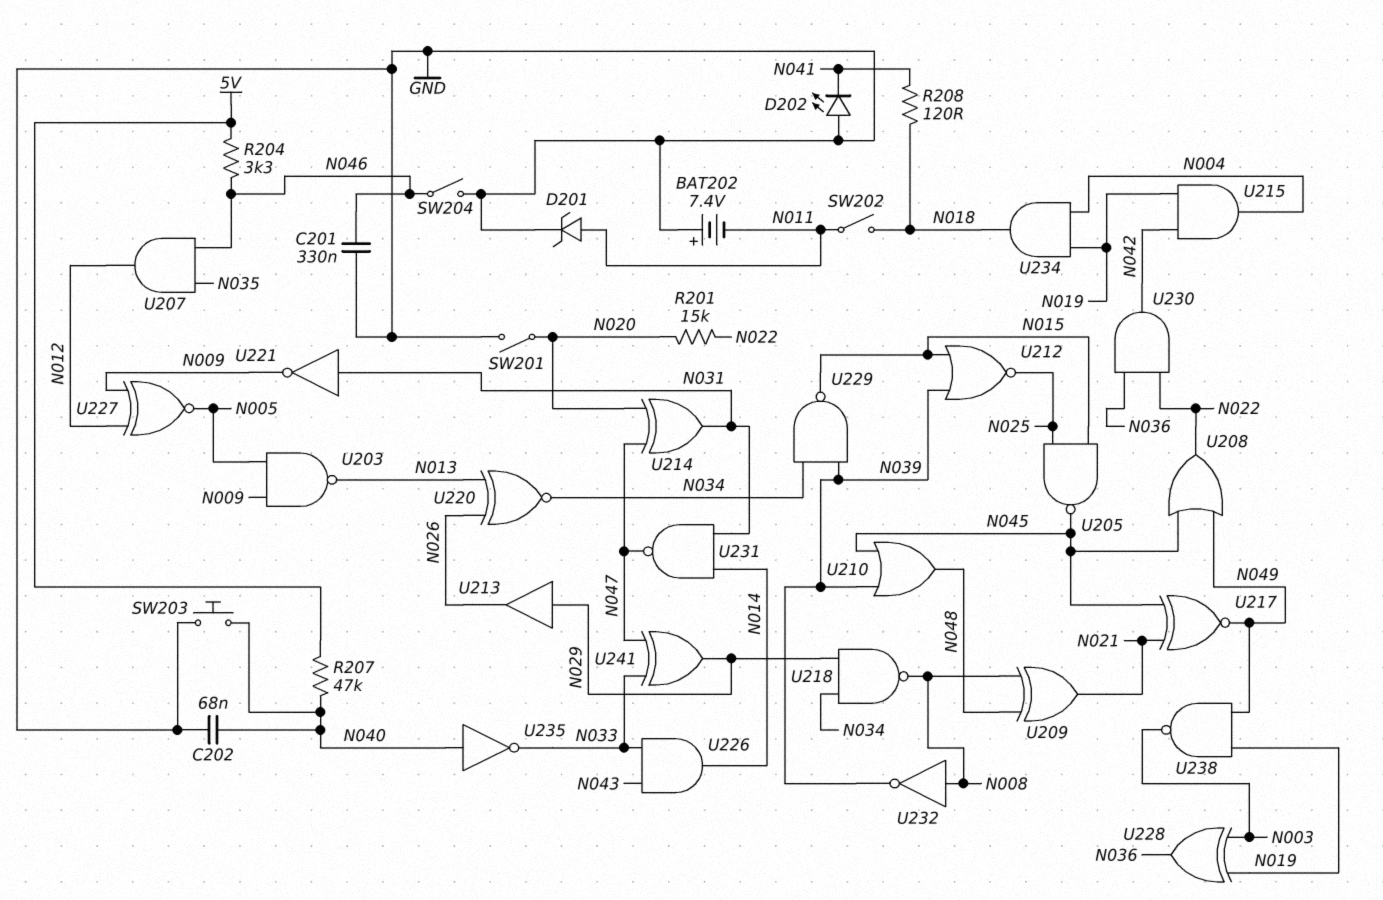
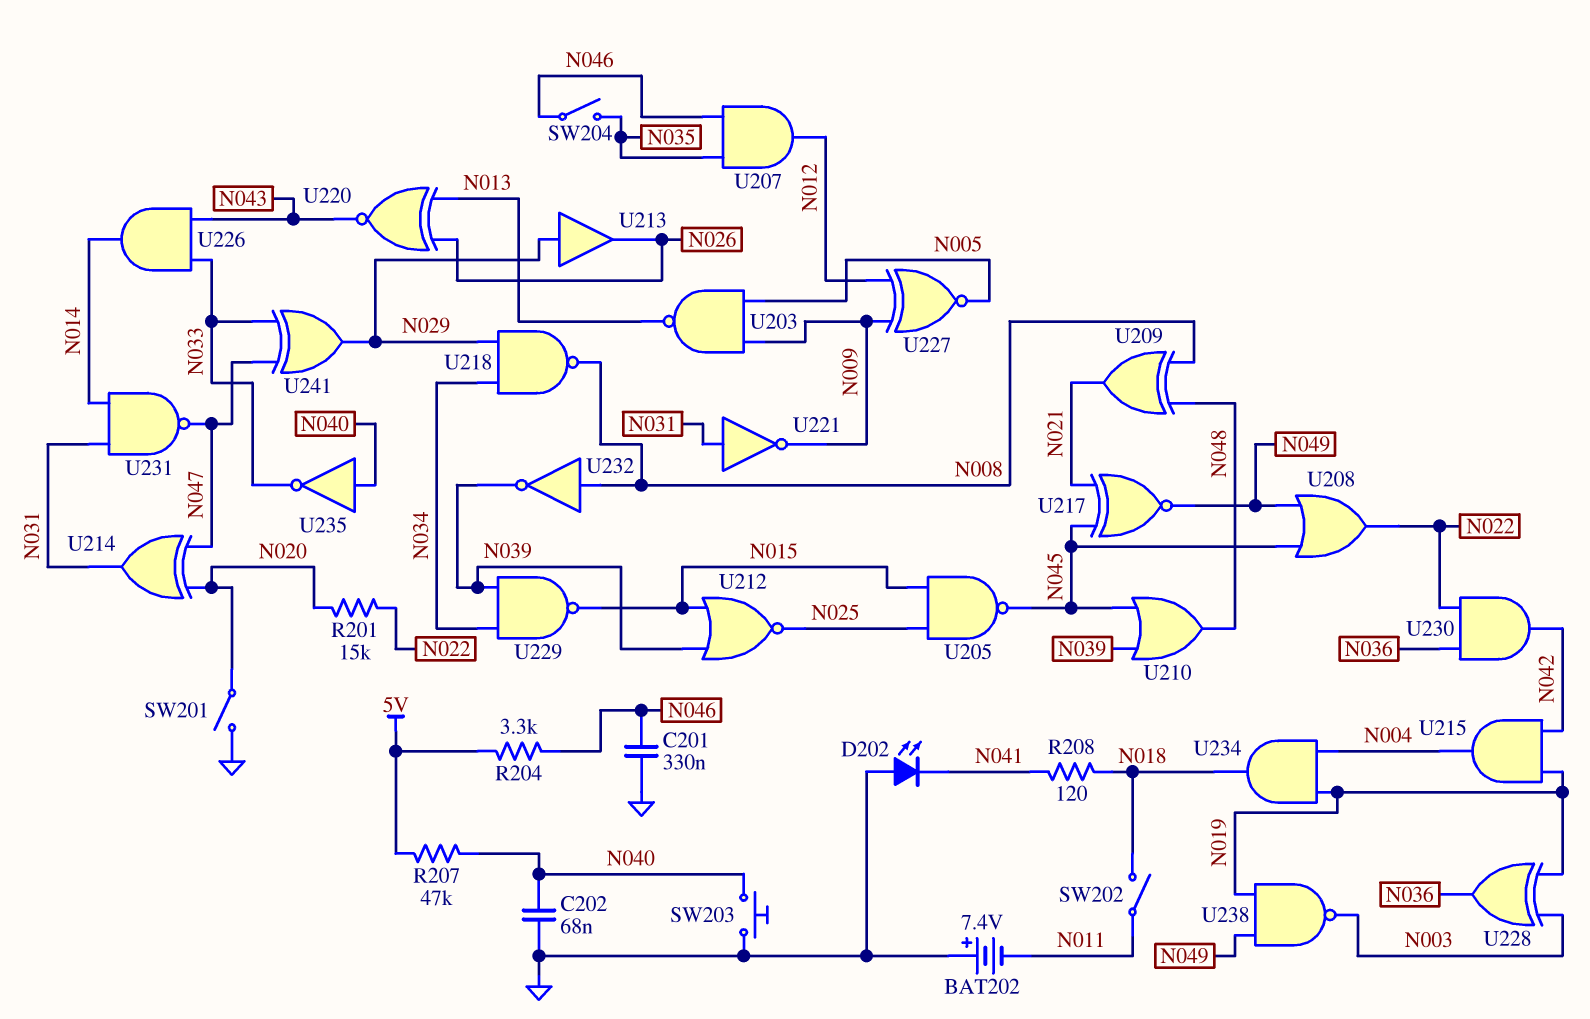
D201: zener (A N011, K GND) -> none
SW204: switch (GND, N046) -> switch (N035, N046)
U220: XNOR (in N013, in N026, out N034) -> XNOR (in N013, in N026, out N043)

